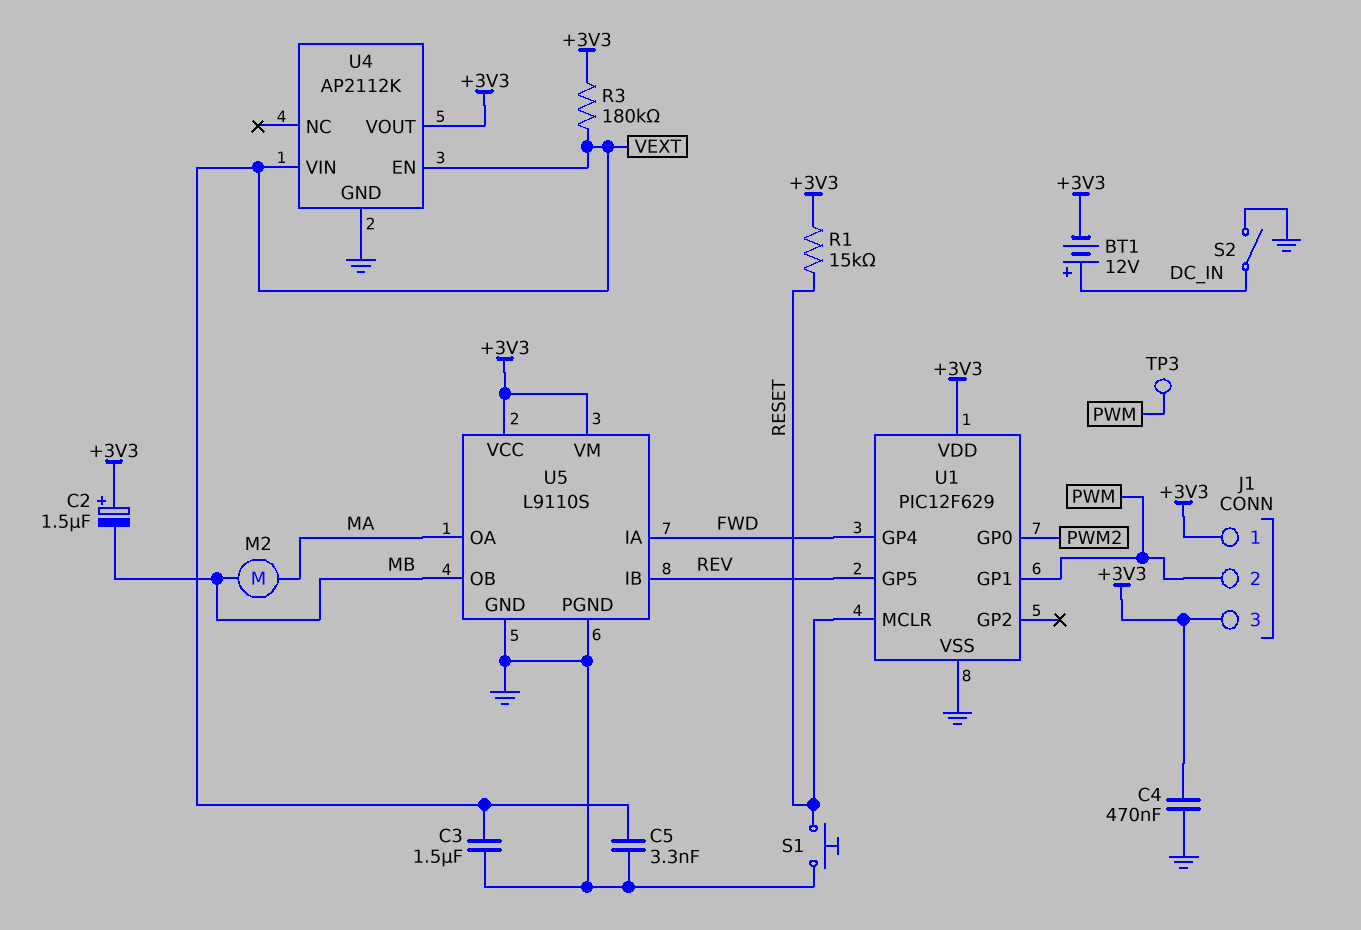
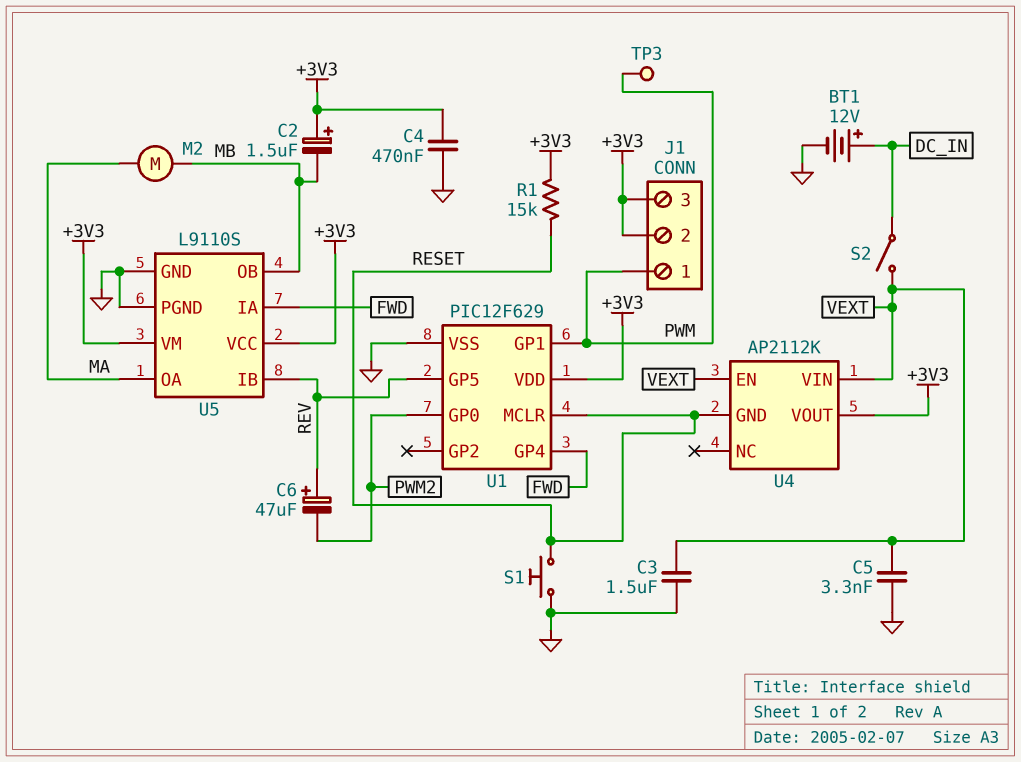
BT1: 12V (plus DC_IN, minus +3V3) -> 12V (plus DC_IN, minus GND)
C6: none -> 47uF (plus REV, minus PWM2)
J1 pin 1: +3V3 -> PWM
J1 pin 2: PWM -> +3V3
R3: 180k (+3V3, VEXT) -> none
S2: switch (DC_IN, GND) -> switch (DC_IN, VEXT)
U4 pin GND: GND -> RESET

